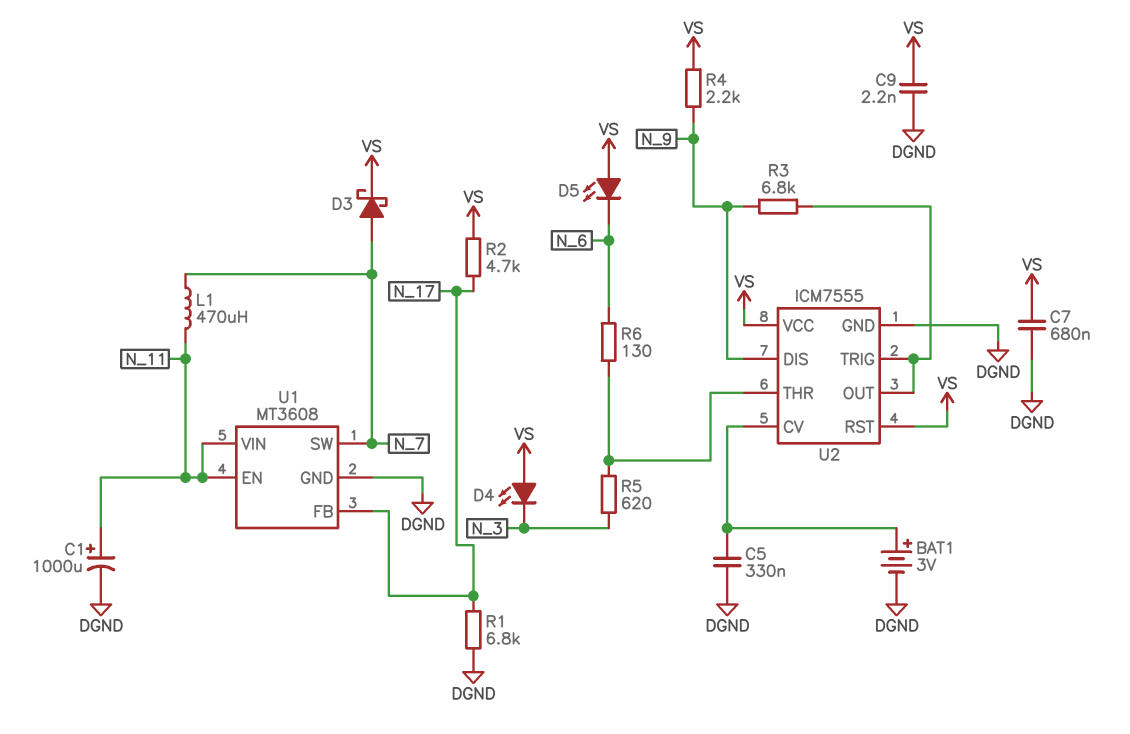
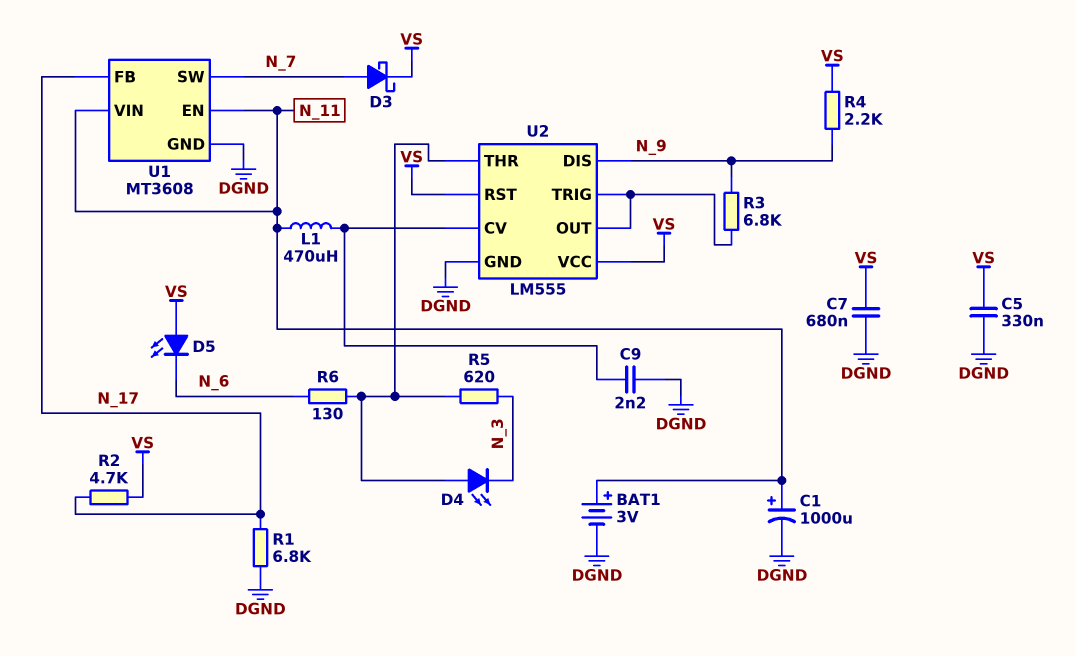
BAT1: 3V (plus U2/CV, minus DGND) -> 3V (plus N_11, minus DGND)
C5: 330nF (DGND, U2/CV) -> 330nF (DGND, VS)
C9: 2.2nF (DGND, VS) -> 2.2nF (DGND, U2/CV)
D4: LED (A VS, K N_3) -> LED (A U2/THR, K N_3)
L1: 470uH (N_7, N_11) -> 470uH (N_11, U2/CV)
U2: ICM7555 -> LM555

